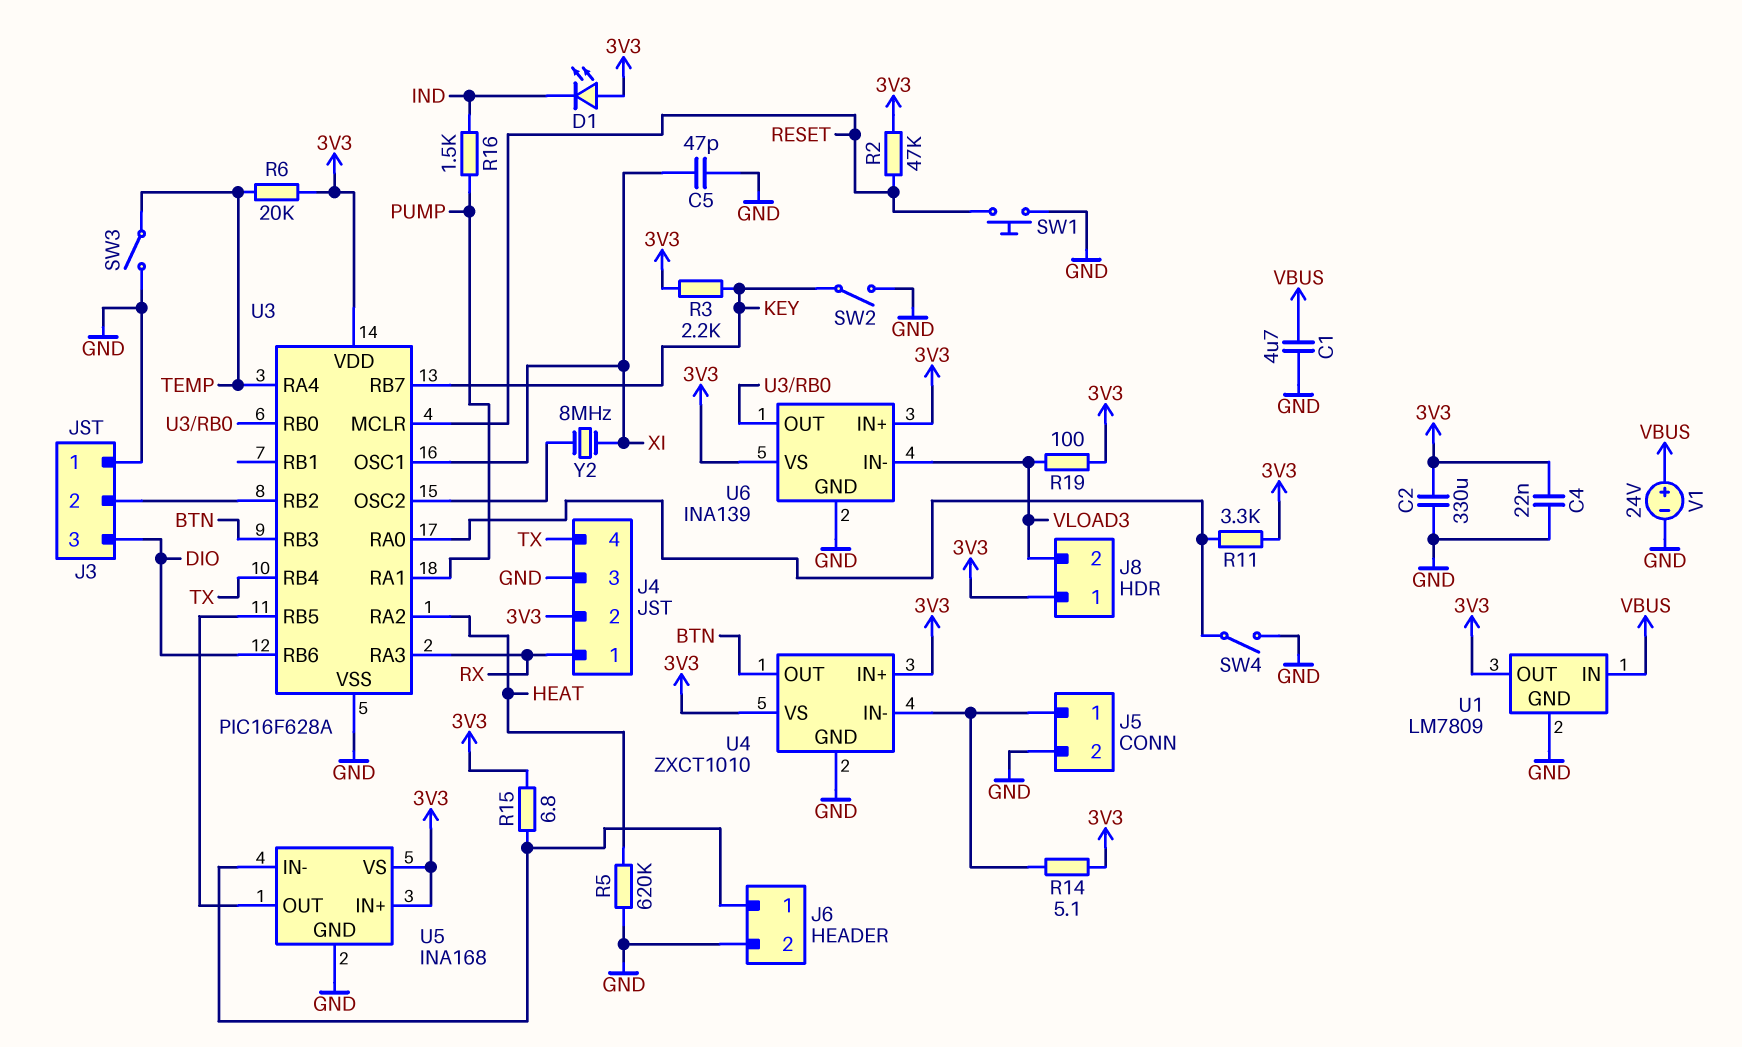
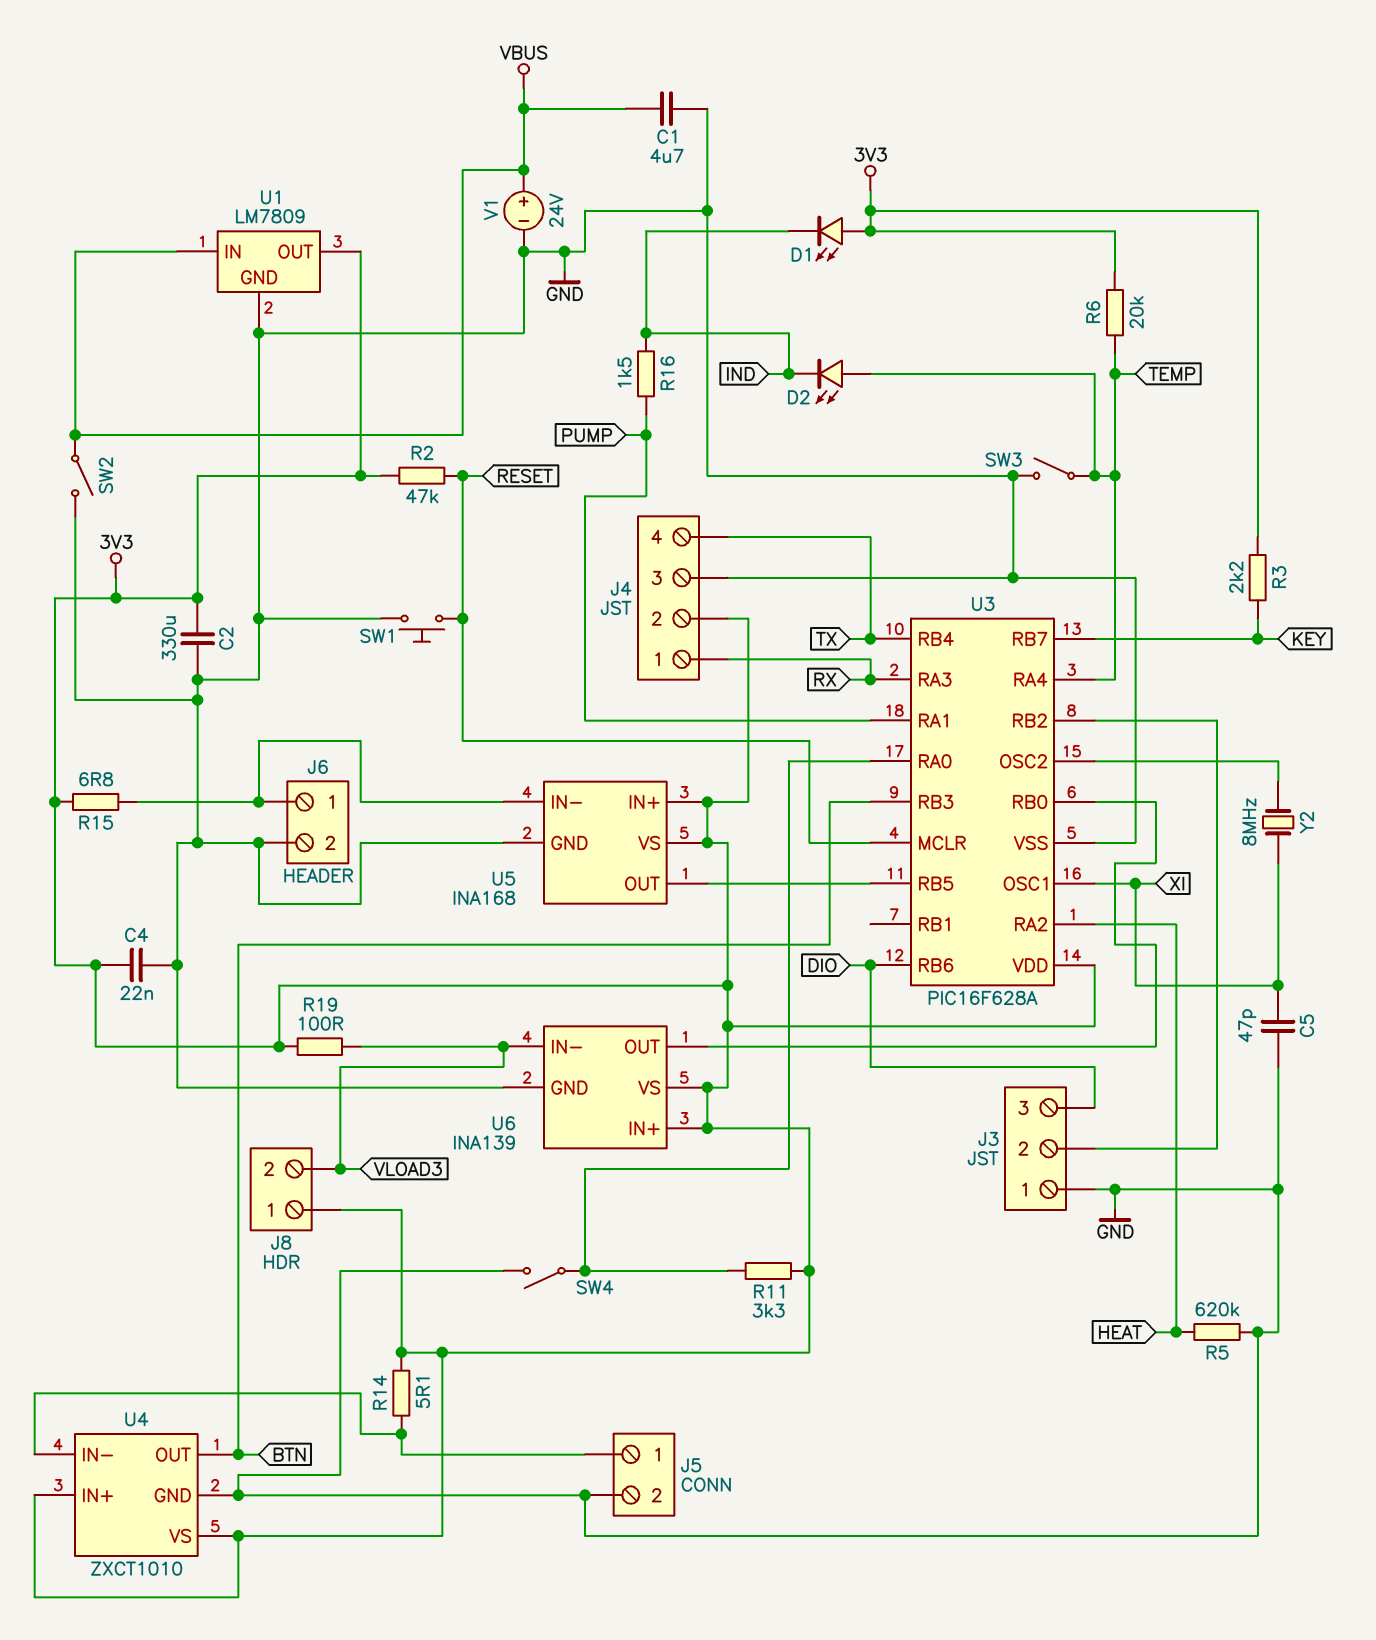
D2: none -> LED (A TEMP, K IND)
SW2: switch (GND, KEY) -> switch (GND, VBUS)

